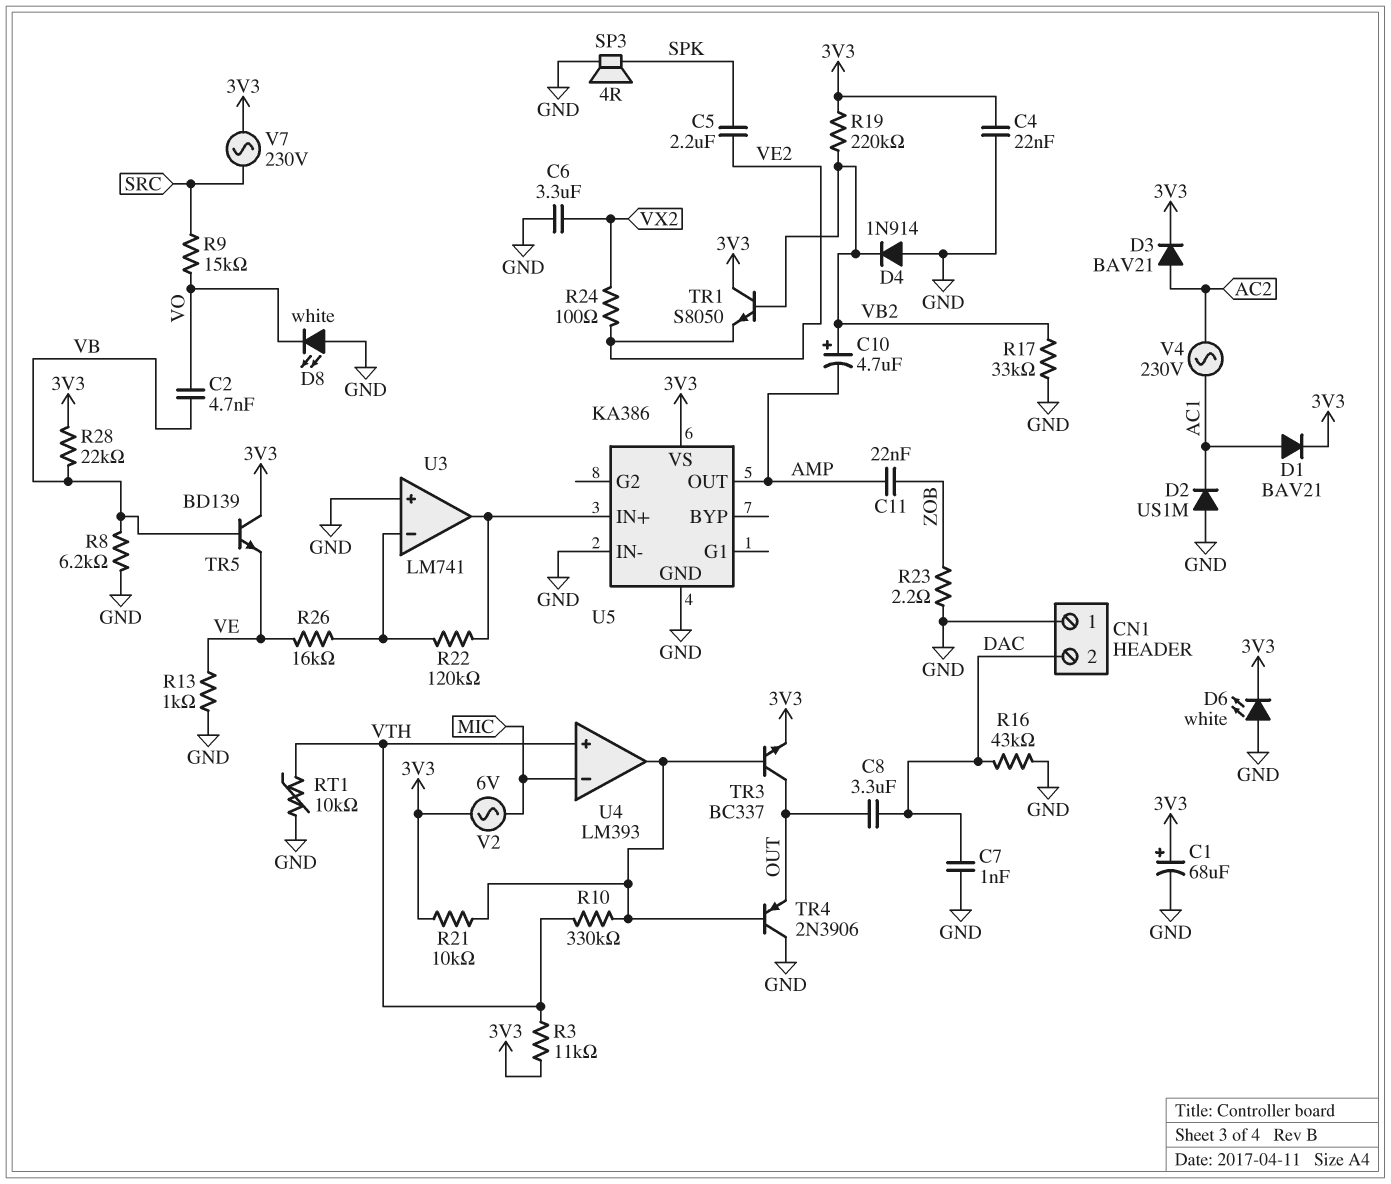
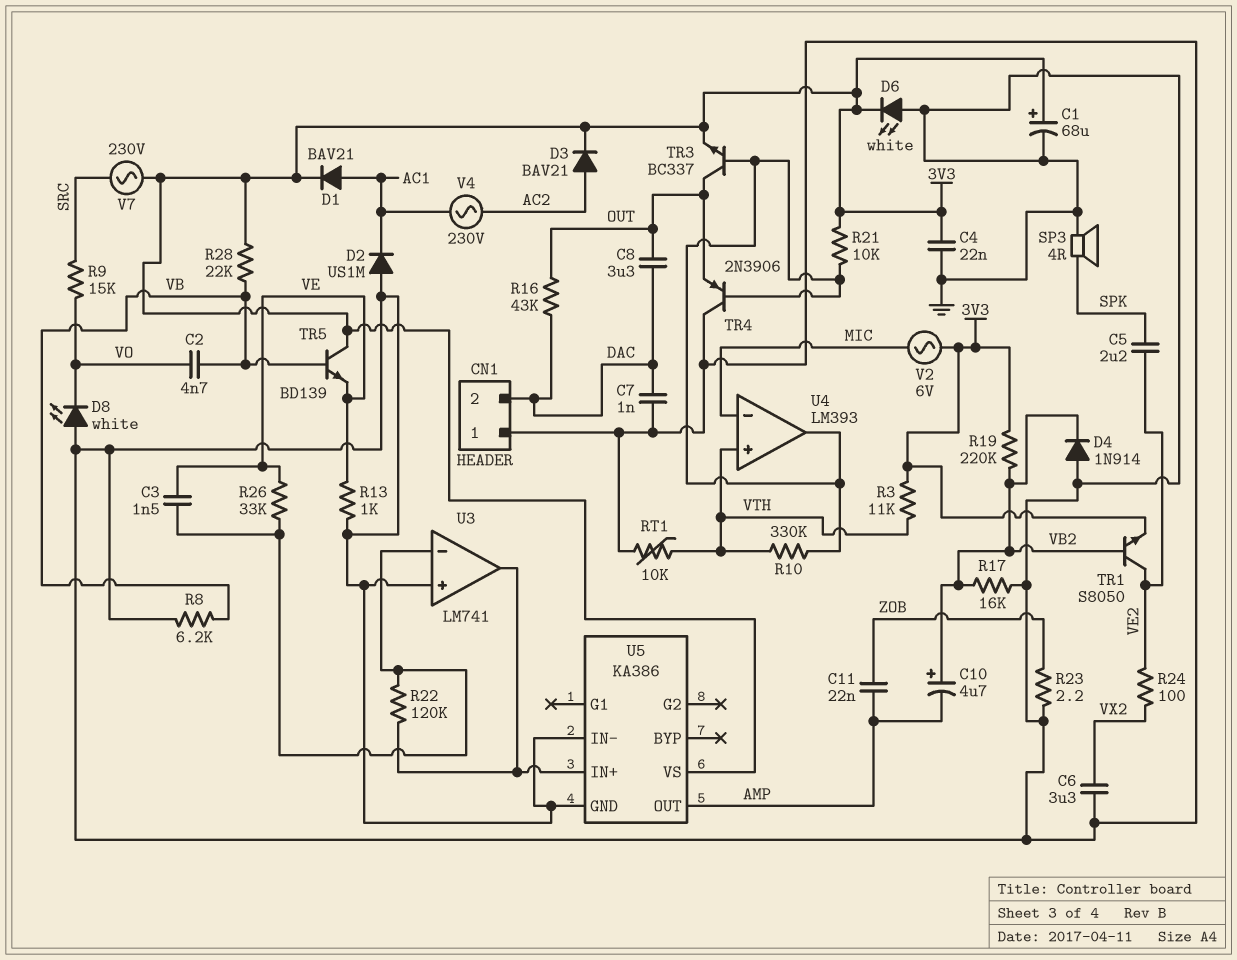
C3: none -> 1.5nF (U3/in-, VE)
R16: 43k (DAC, GND) -> 43k (DAC, OUT)
R17: 33k (GND, VB2) -> 16k (GND, VB2)
R26: 16k (U3/in-, VE) -> 33k (U3/in-, VE)
TR1: NPN S8050 (B VB2, C 3V3, E VE2) -> NPN S8050 (B VB2, C VE2, E 3V3)

